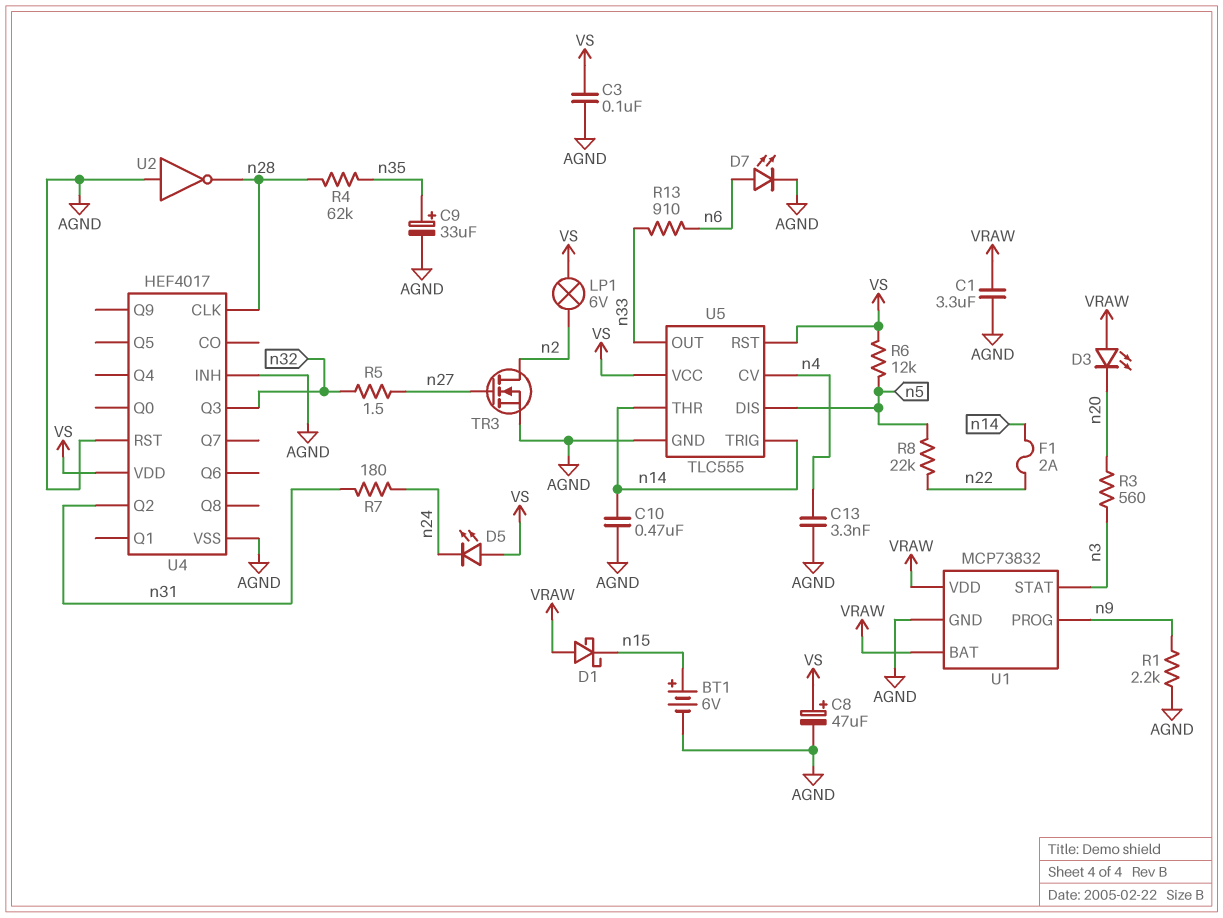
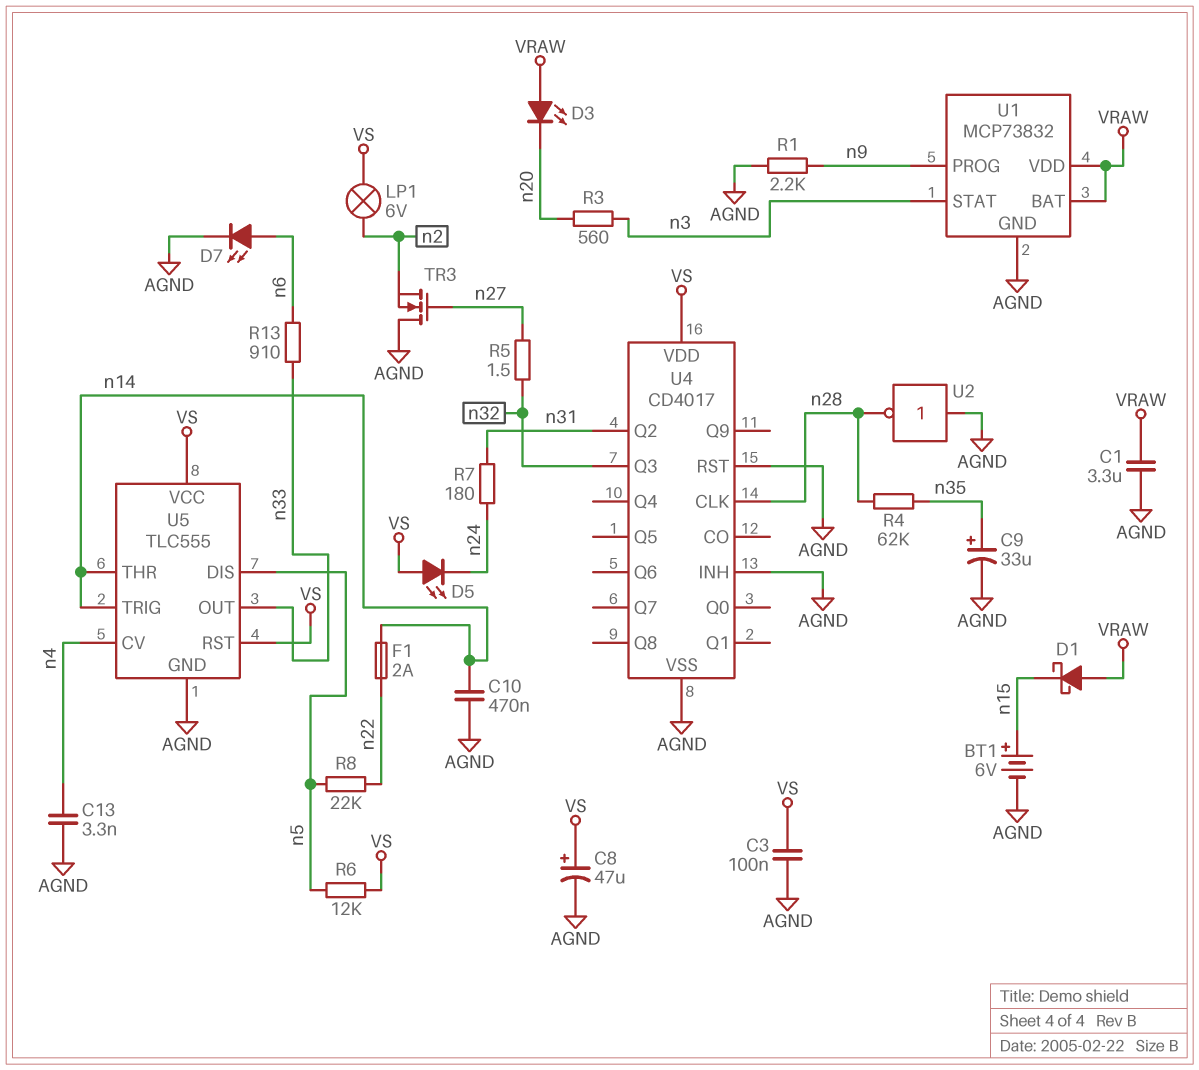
TR3: NMOS (G n27, D n2, S AGND) -> NMOS (G n27, D AGND, S n2)
U4: HEF4017 -> CD4017

